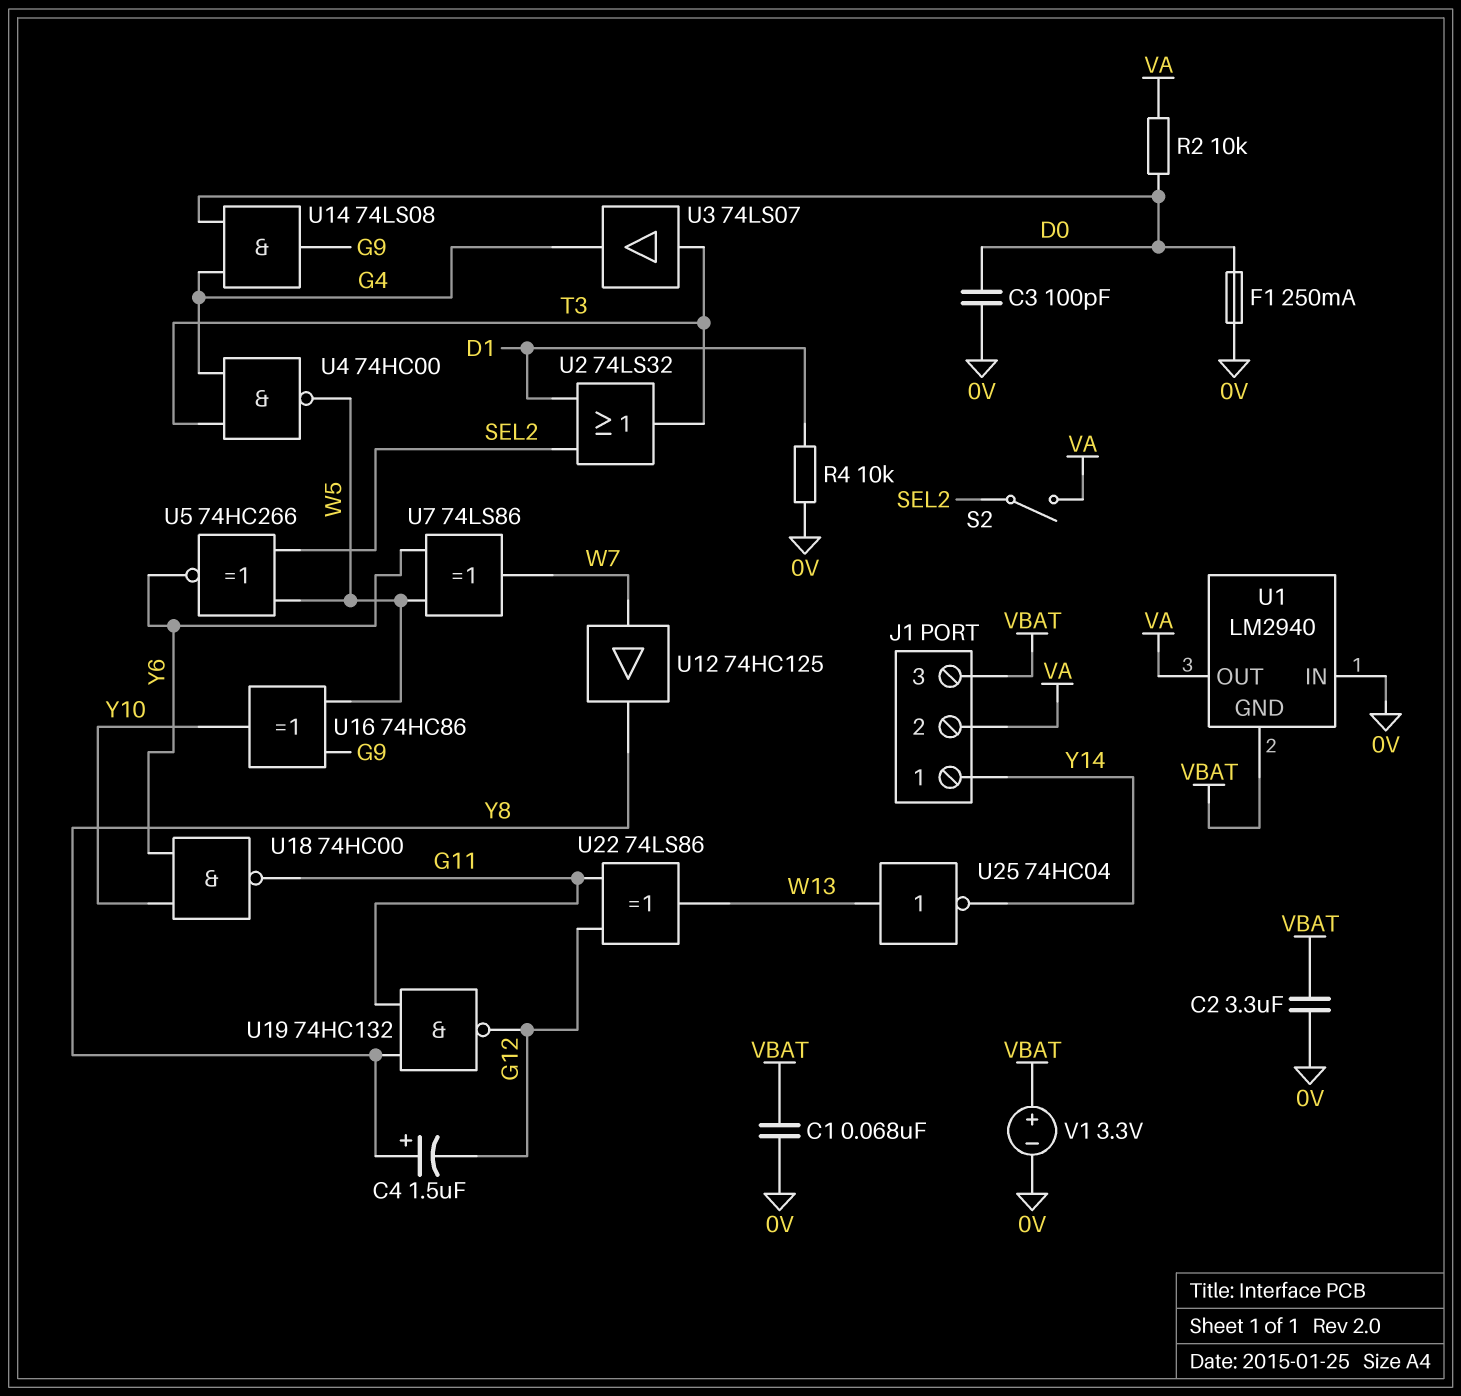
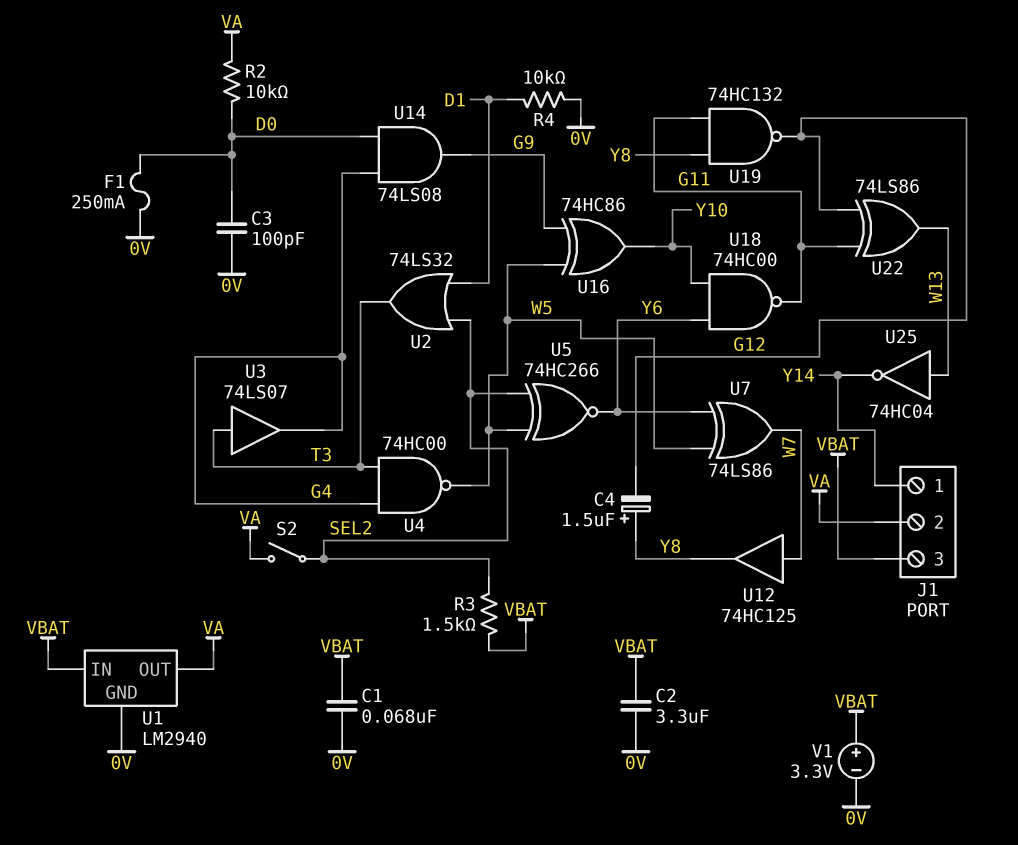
R3: none -> 1.5k (SEL2, VBAT)
U1 pin GND: VBAT -> 0V
U1 pin IN: 0V -> VBAT

